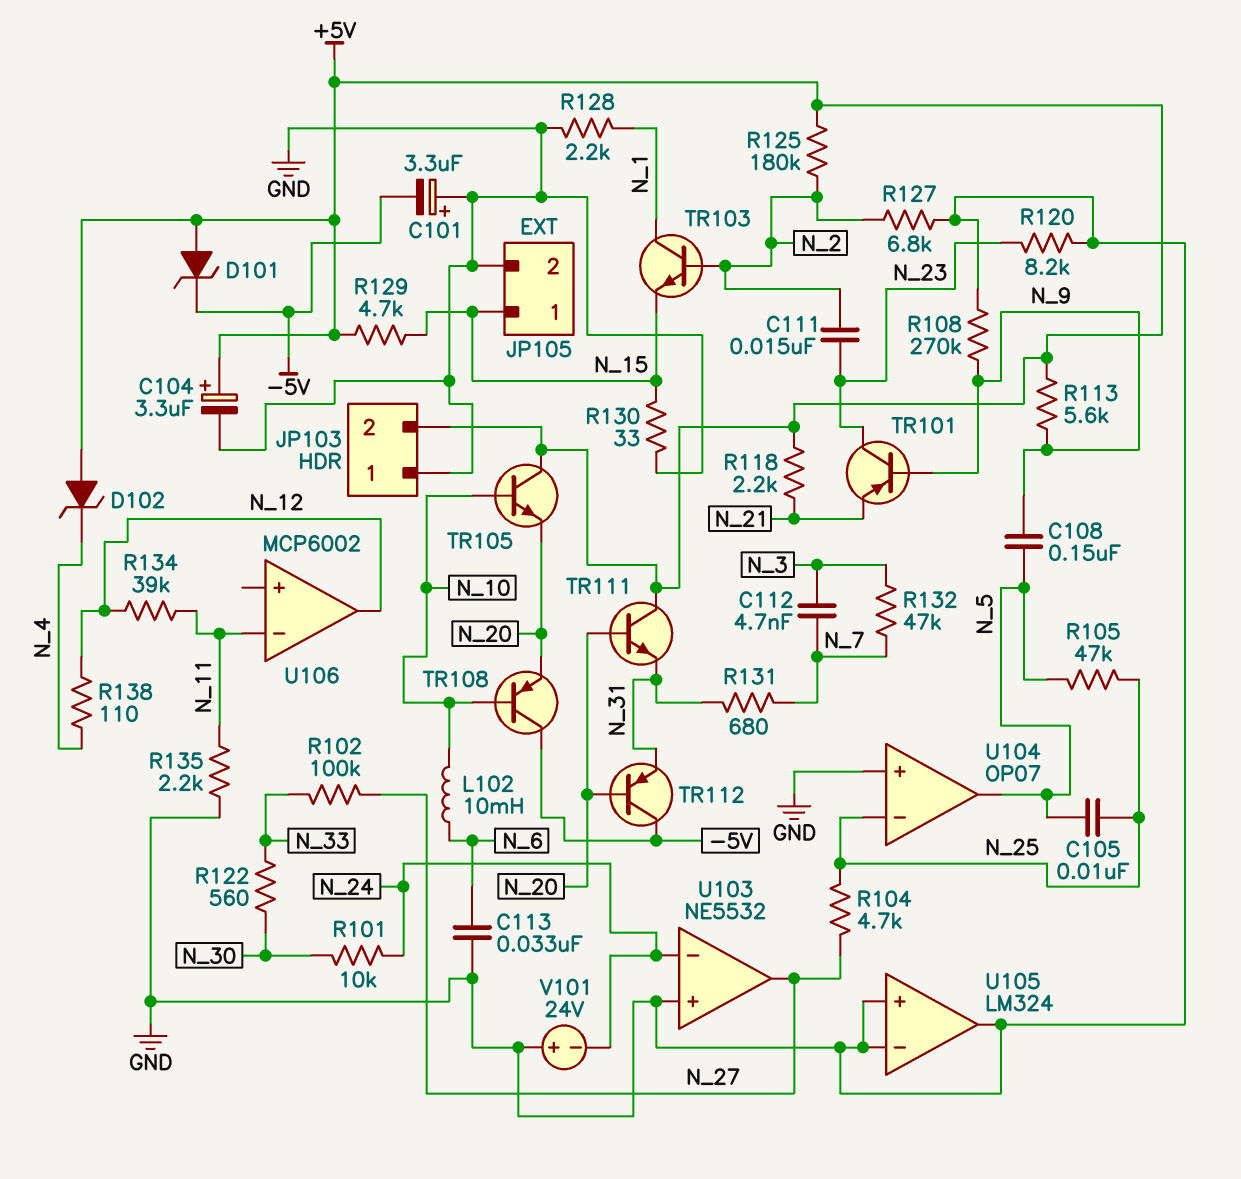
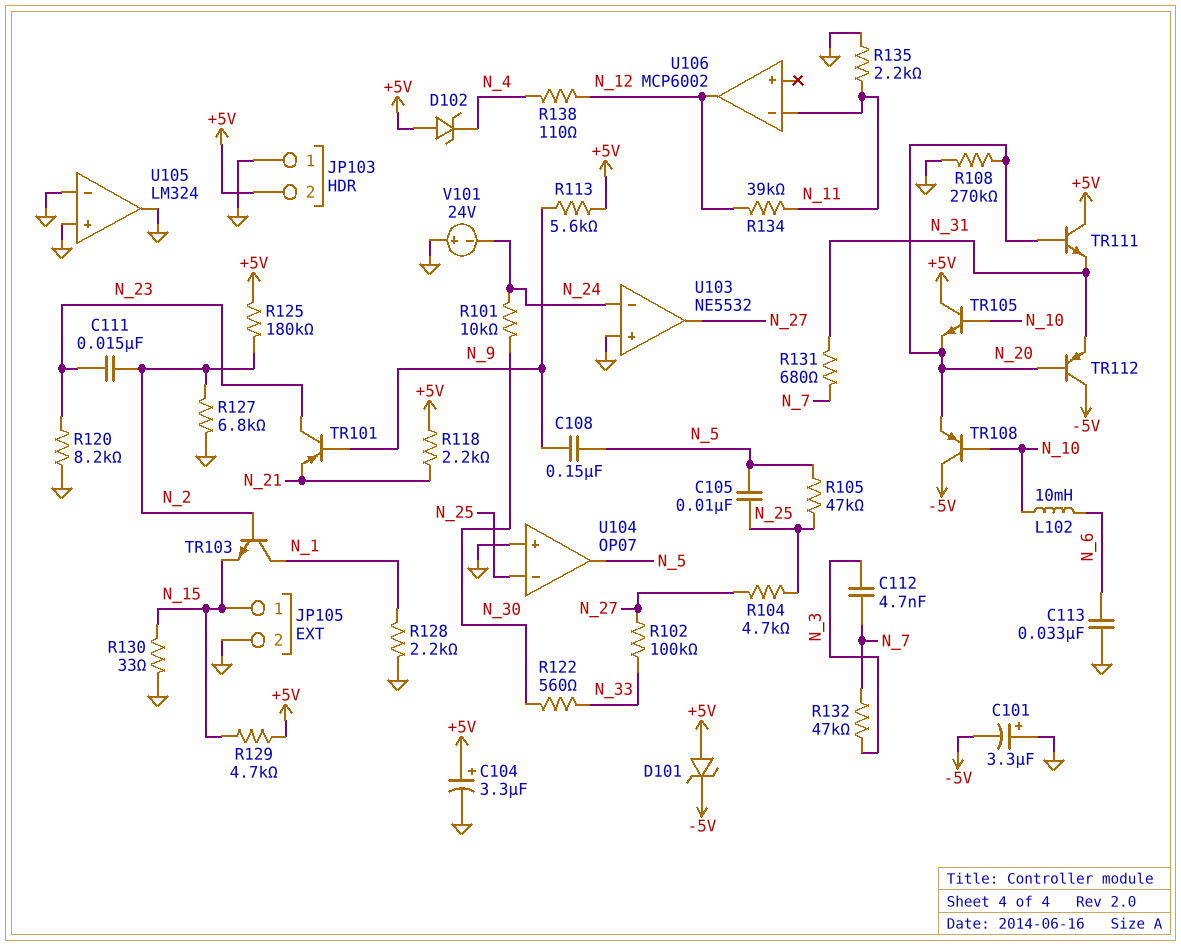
R108: 270k (GND, N_9) -> 270k (GND, N_20)

